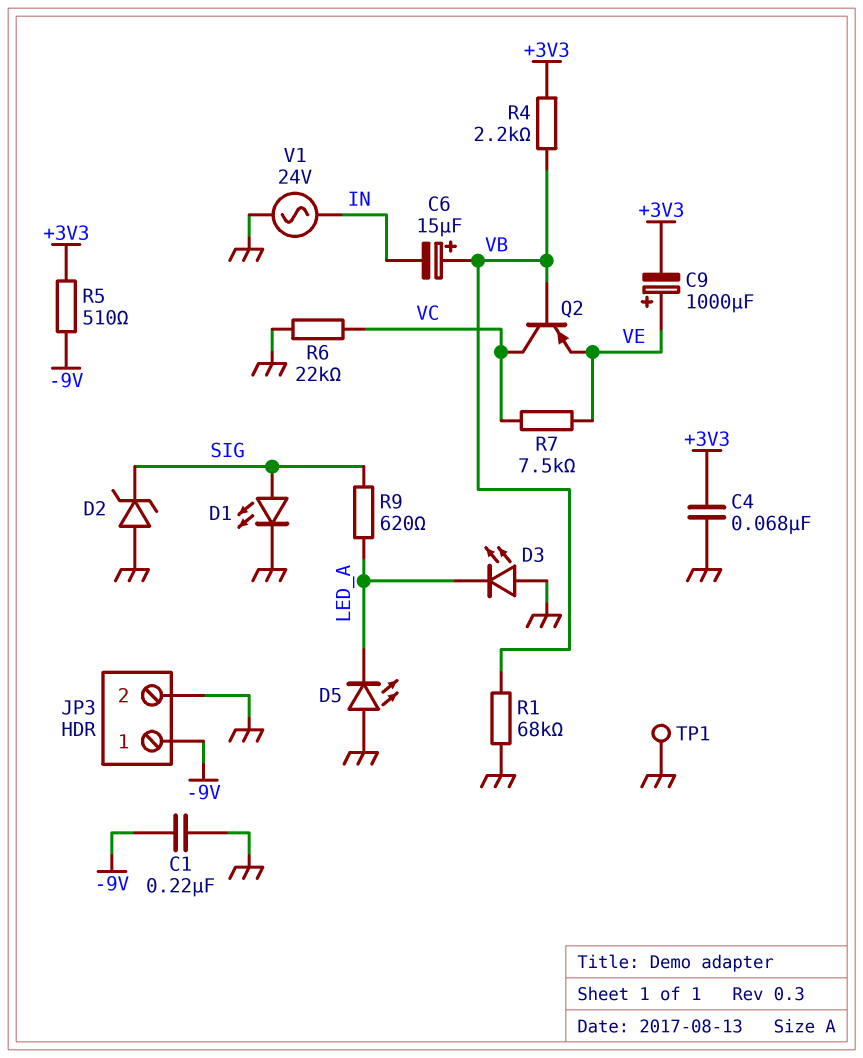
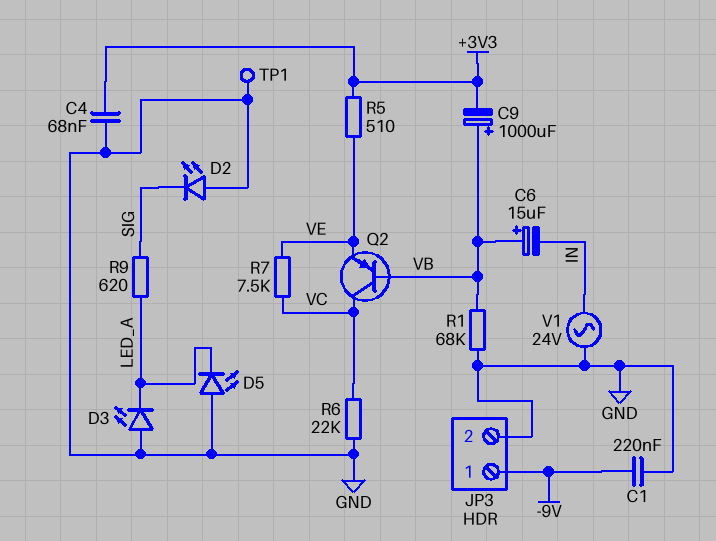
C9: 1000uF (plus VE, minus +3V3) -> 1000uF (plus VB, minus +3V3)
D1: LED (A SIG, K GND) -> none
D2: zener (A GND, K SIG) -> LED (A GND, K SIG)
R4: 2.2k (+3V3, VB) -> none
R5: 510 (+3V3, -9V) -> 510 (+3V3, VE)

